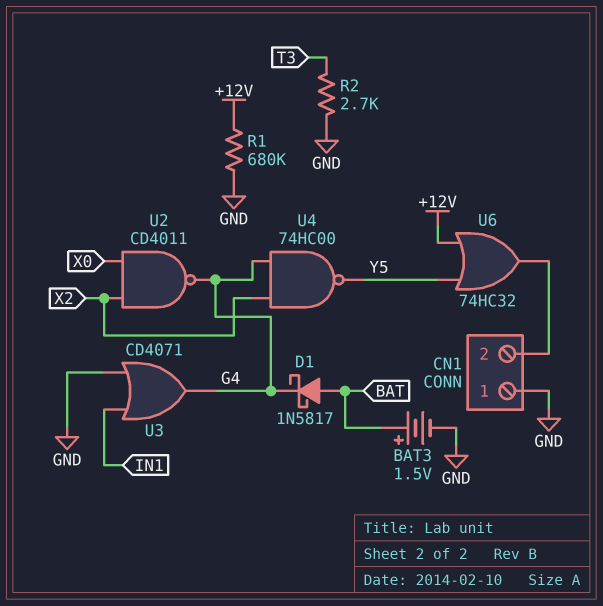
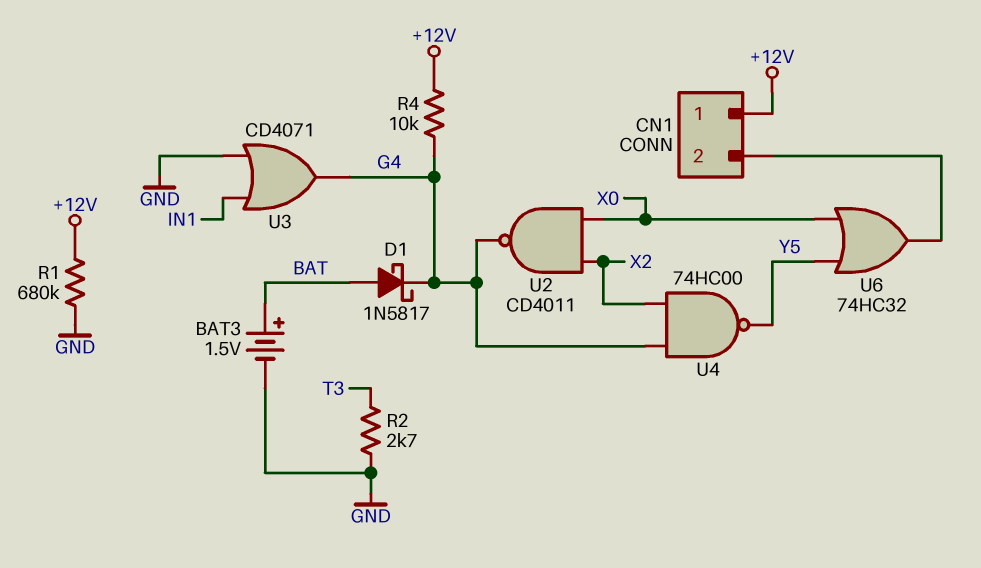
CN1 pin 1: GND -> +12V
R4: none -> 10k (+12V, G4)
U6: OR 74HC32 (in +12V, in Y5, out CN1/2) -> OR 74HC32 (in X0, in Y5, out CN1/2)

